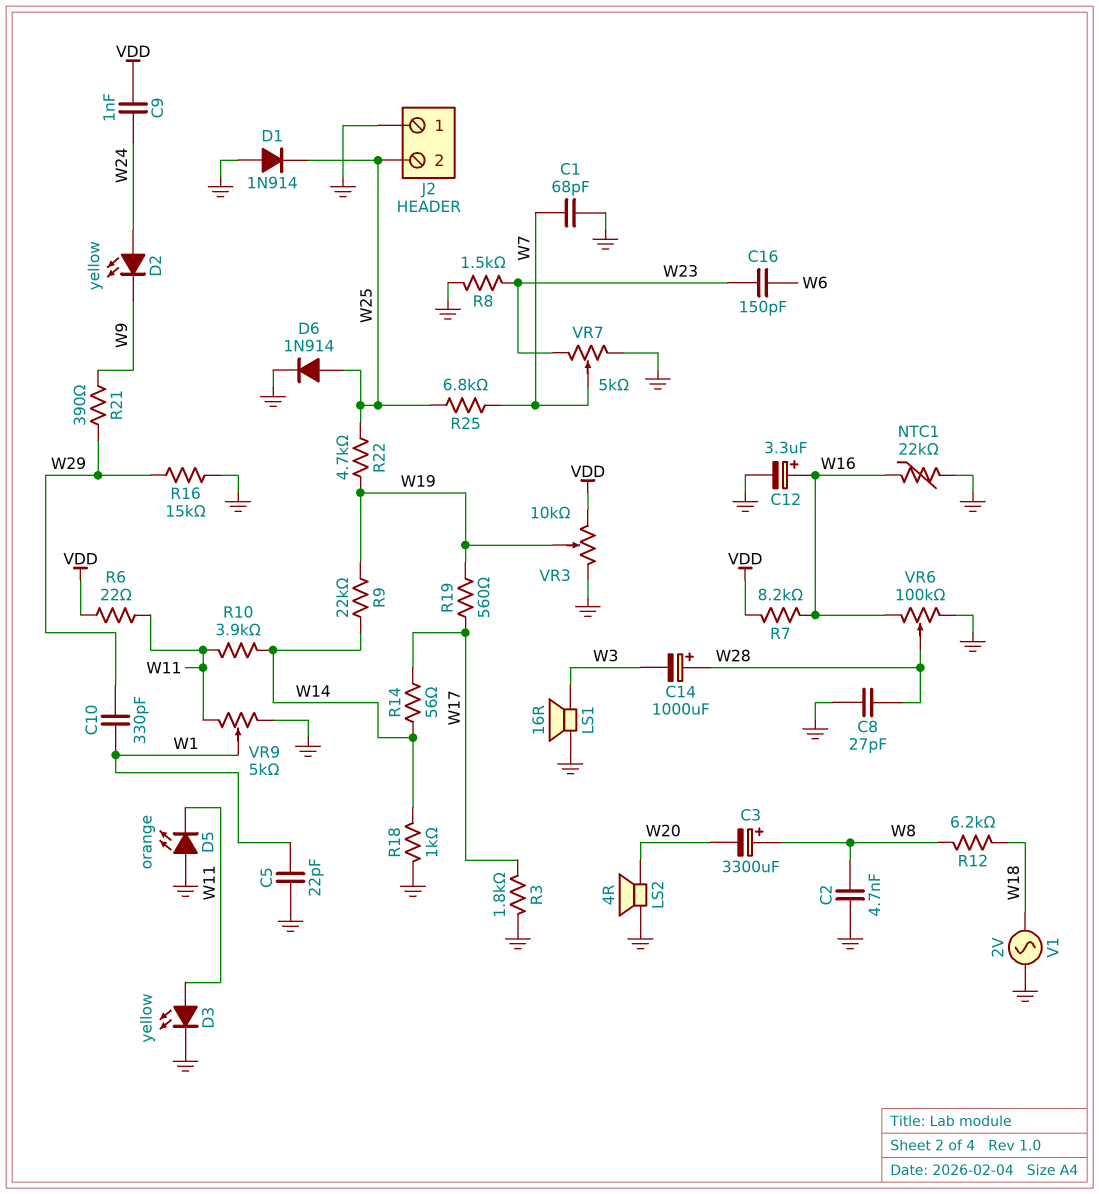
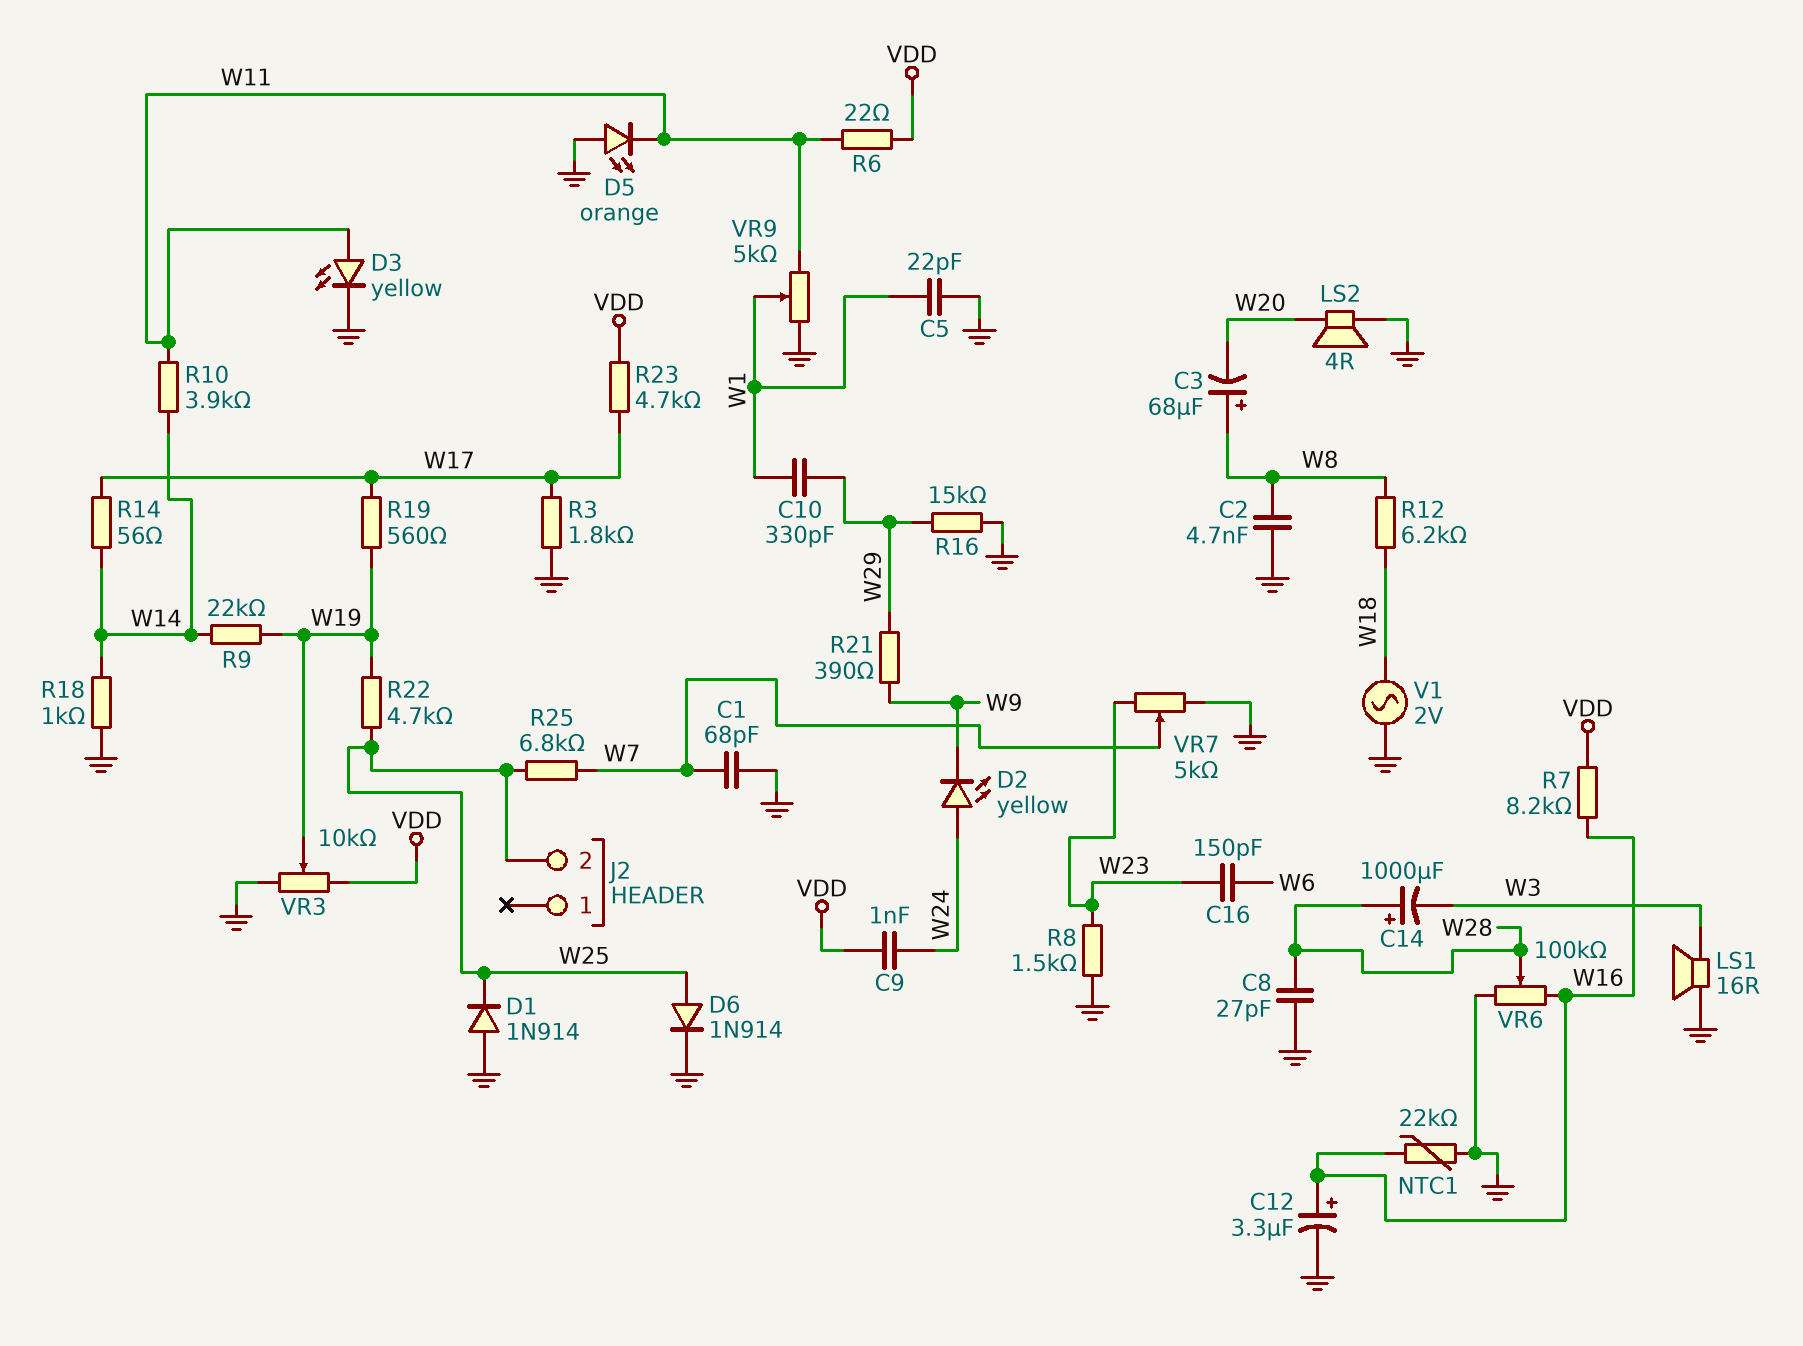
C3: 3300uF (plus W8, minus W20) -> 68uF (plus W8, minus W20)
J2 pin 1: GND -> none
R23: none -> 4.7k (VDD, W17)

